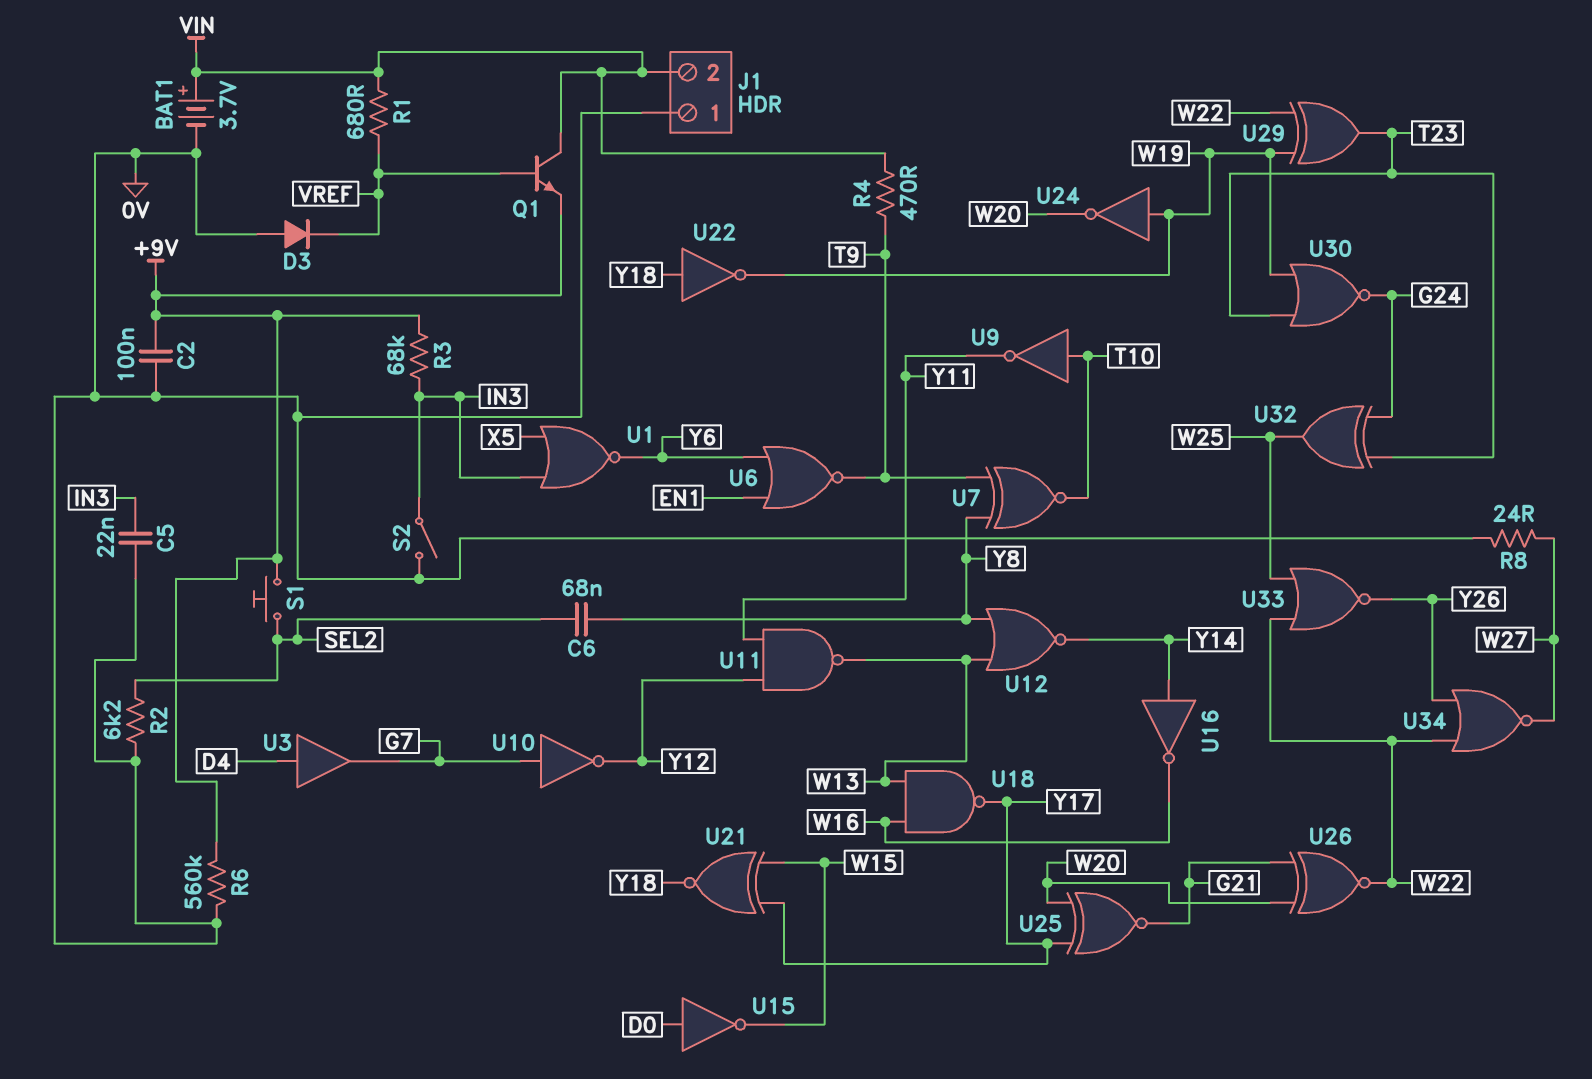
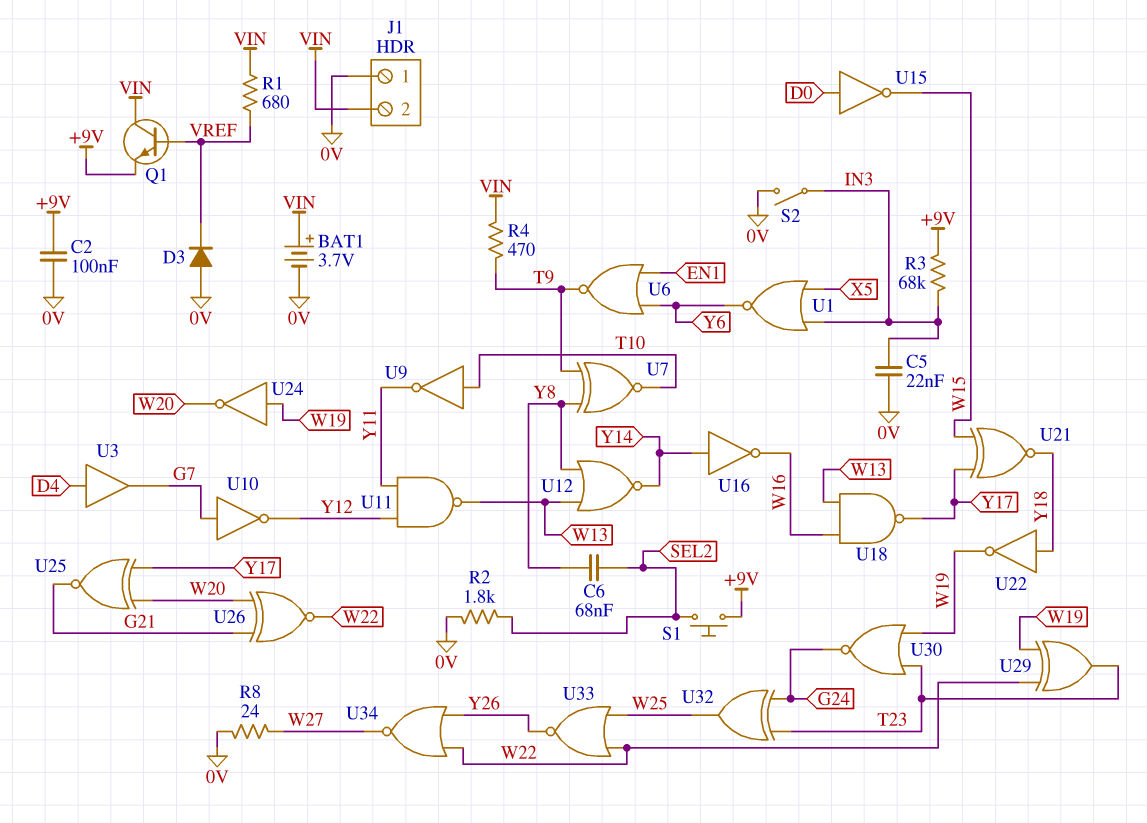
R2: 6.2k (0V, SEL2) -> 1.8k (0V, SEL2)
R6: 560k (+9V, 0V) -> none

